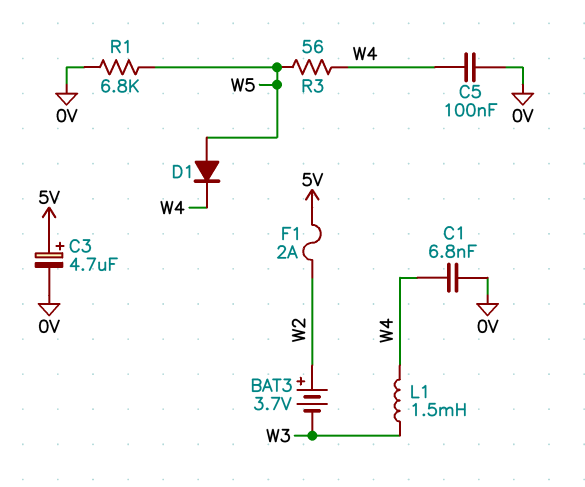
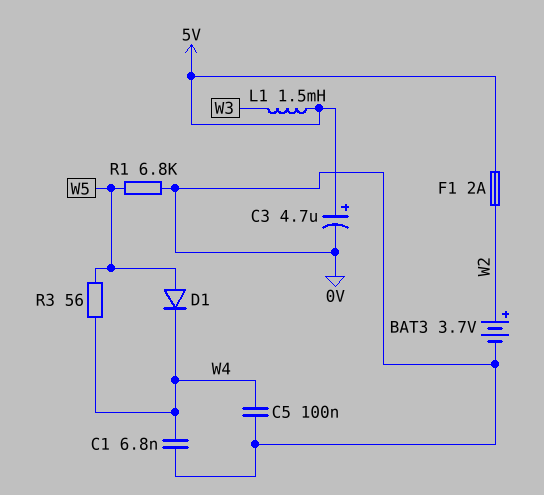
BAT3: 3.7V (plus W2, minus W3) -> 3.7V (plus W2, minus 0V)
L1: 1.5mH (W3, W4) -> 1.5mH (5V, W3)

